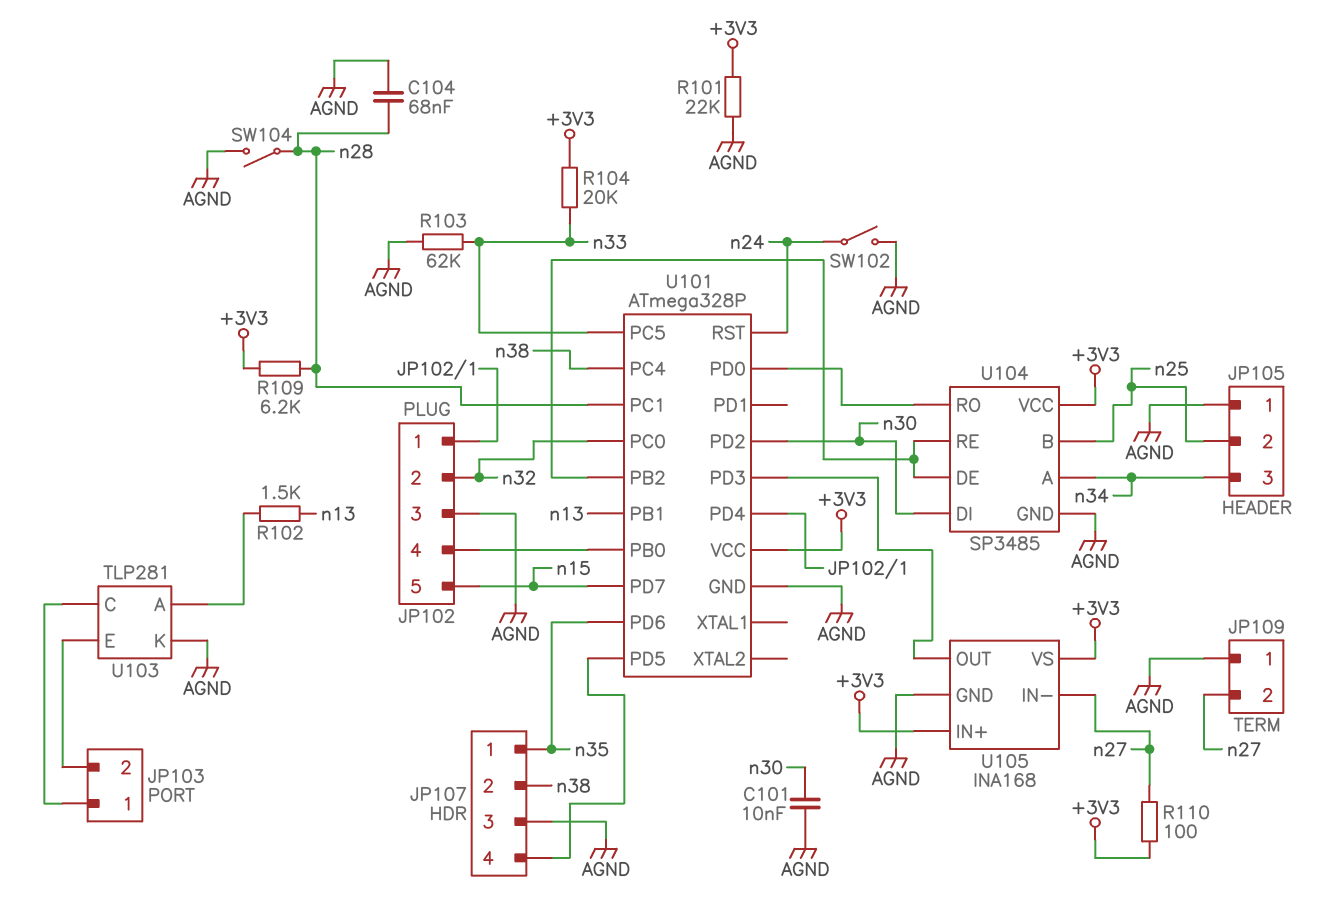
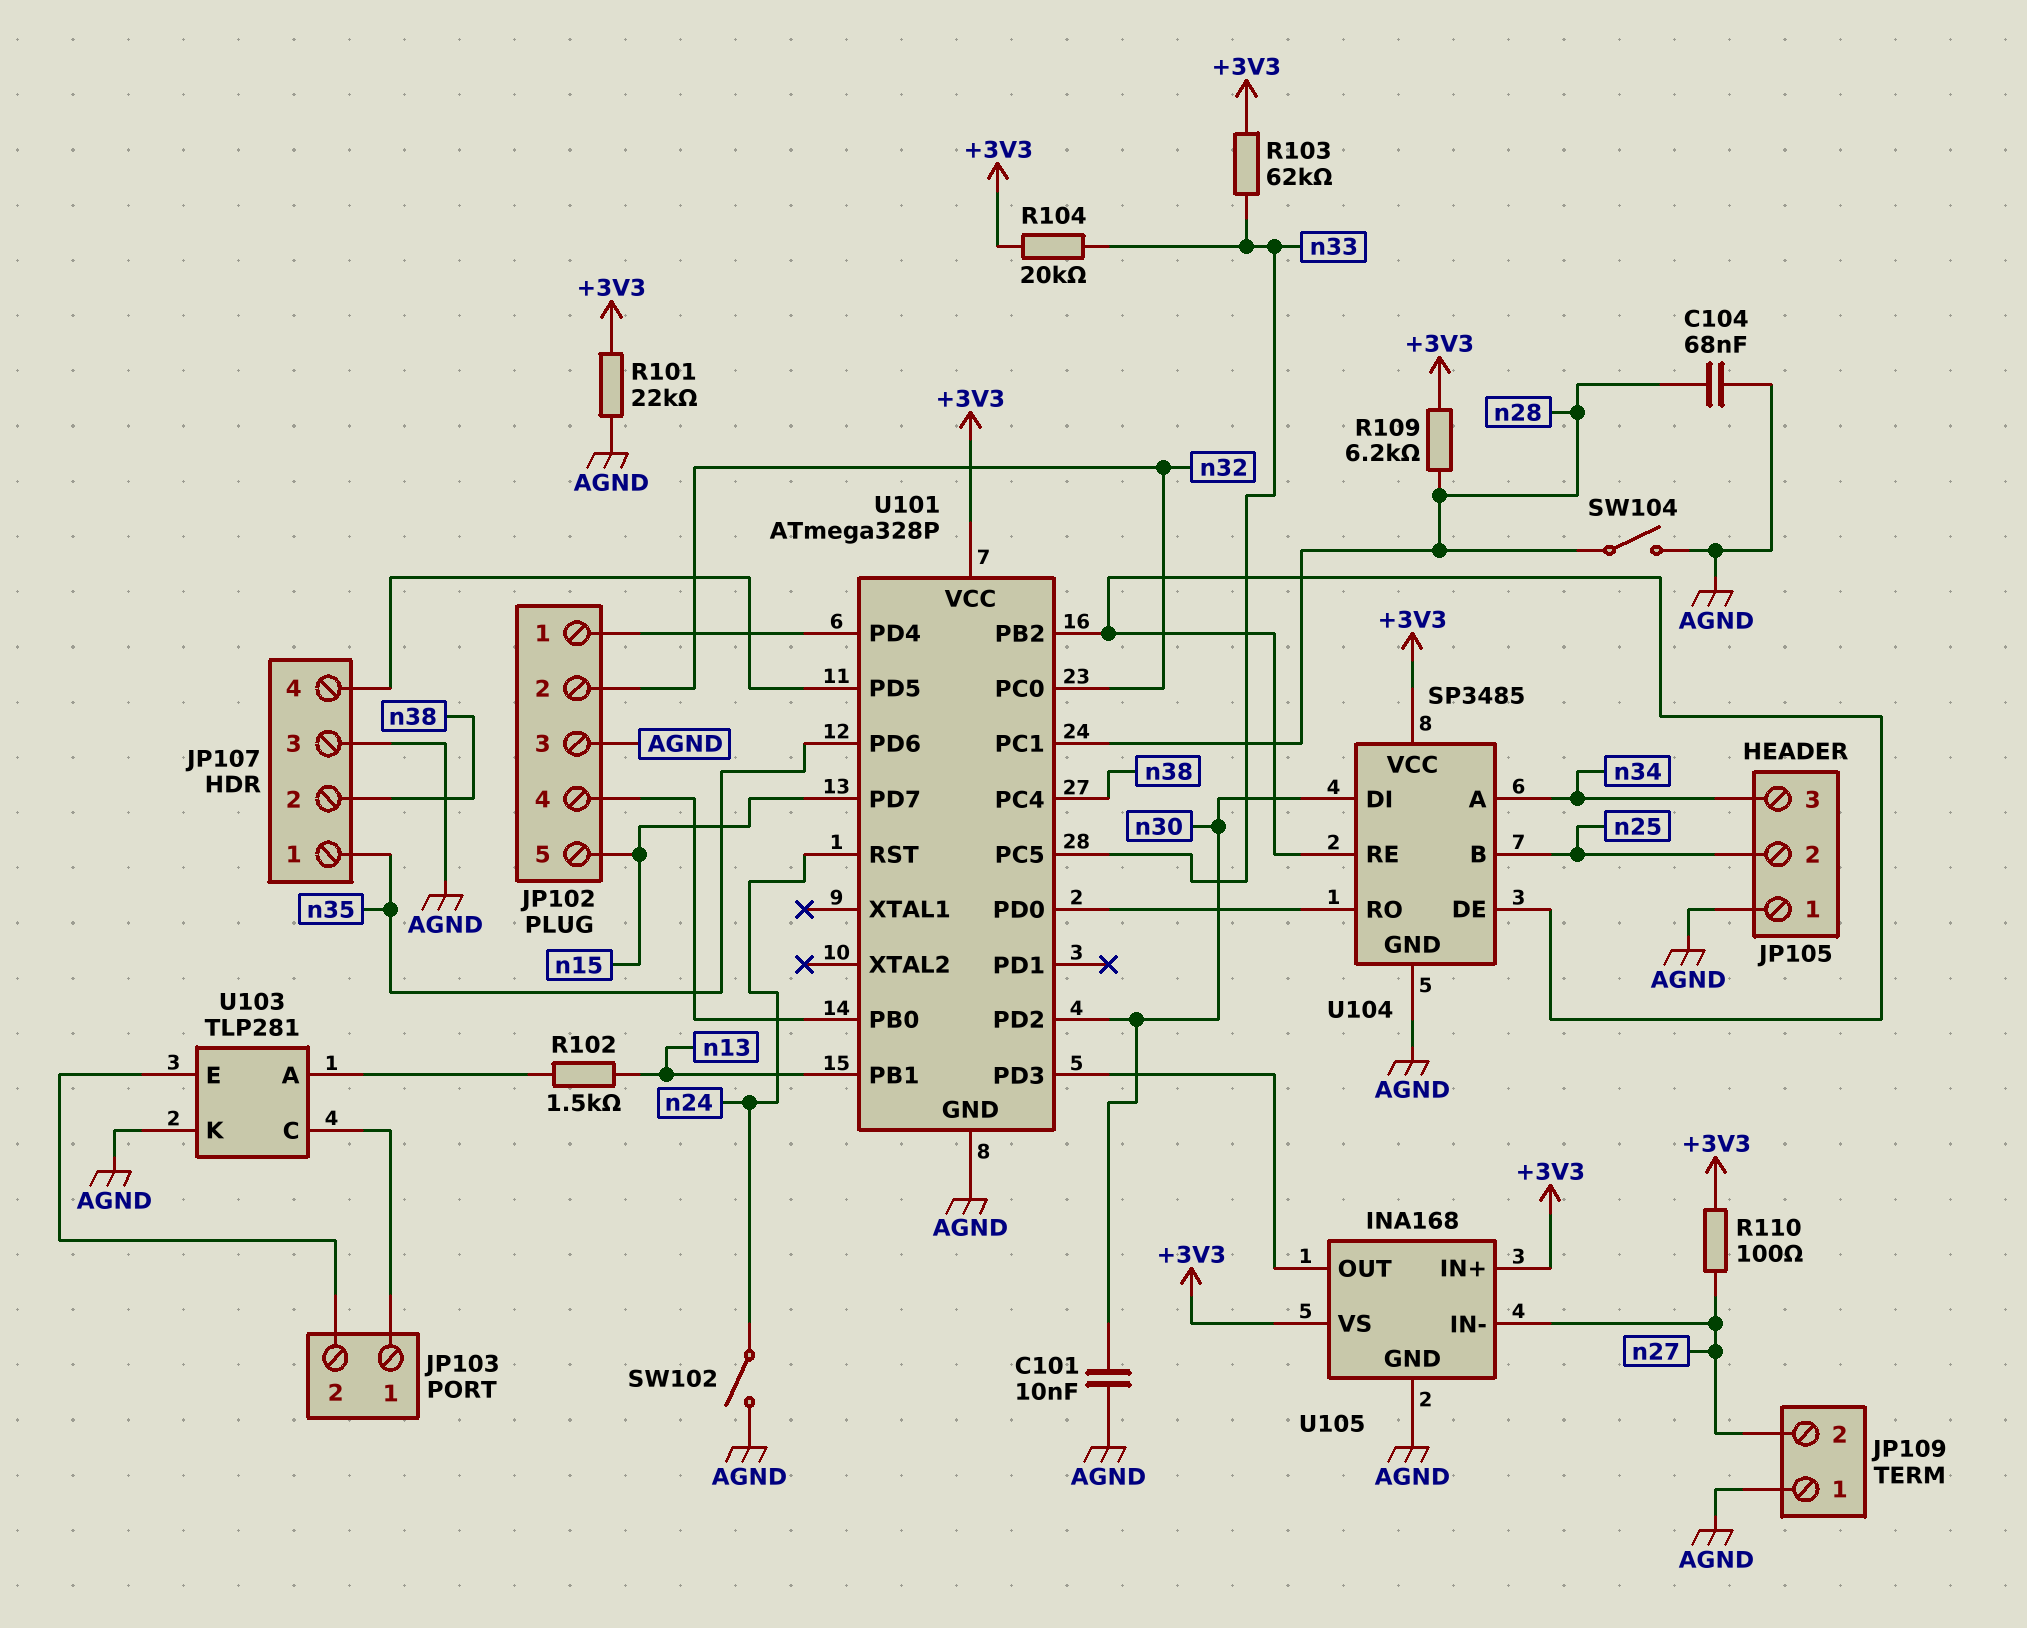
R103: 62k (AGND, n33) -> 62k (+3V3, n33)

